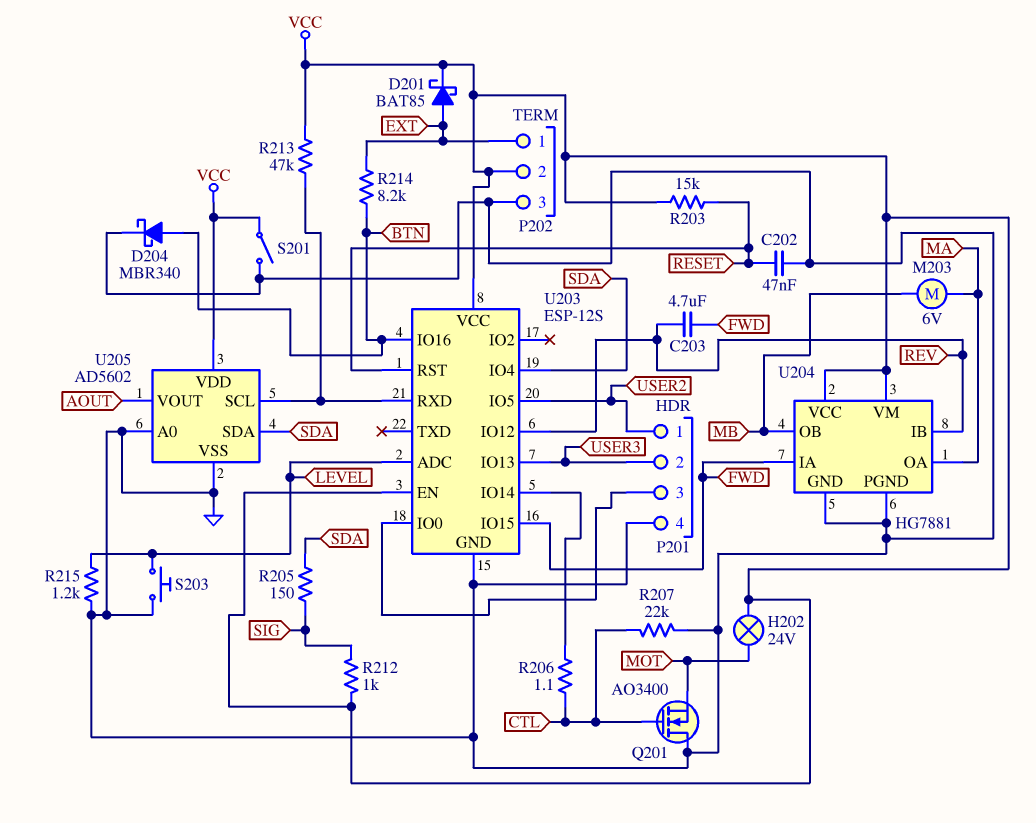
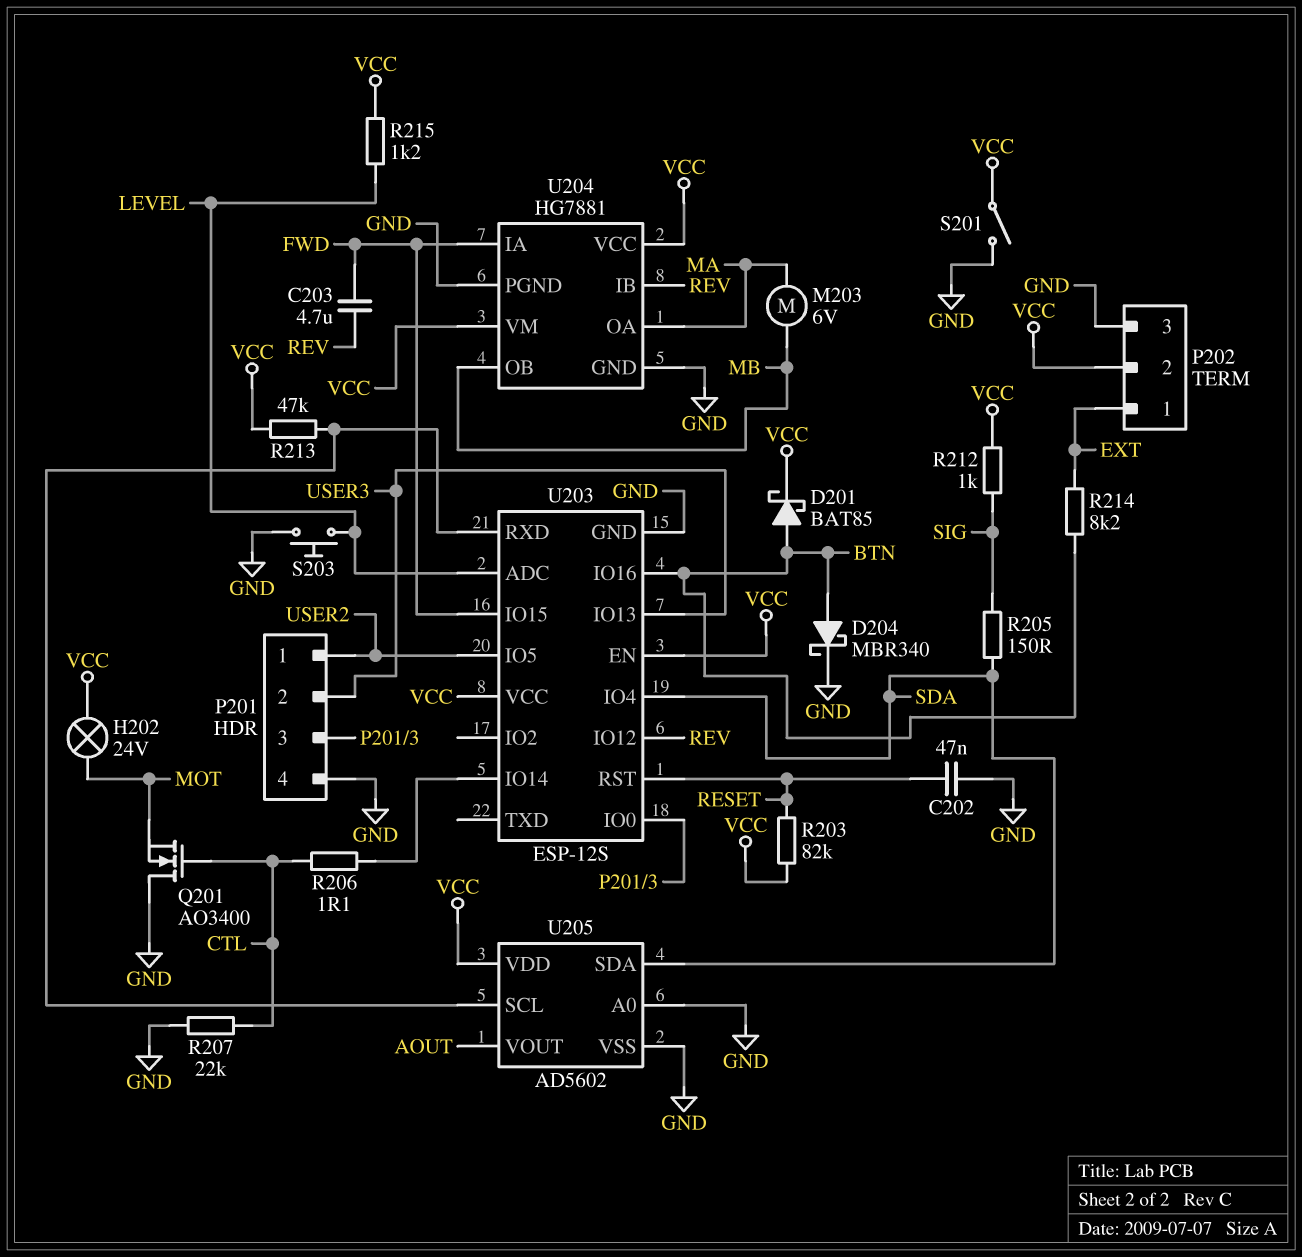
D201: schottky BAT85 (A EXT, K VCC) -> schottky BAT85 (A BTN, K VCC)
R203: 15k (RESET, VCC) -> 82k (RESET, VCC)
R215: 1.2k (GND, LEVEL) -> 1.2k (LEVEL, VCC)

